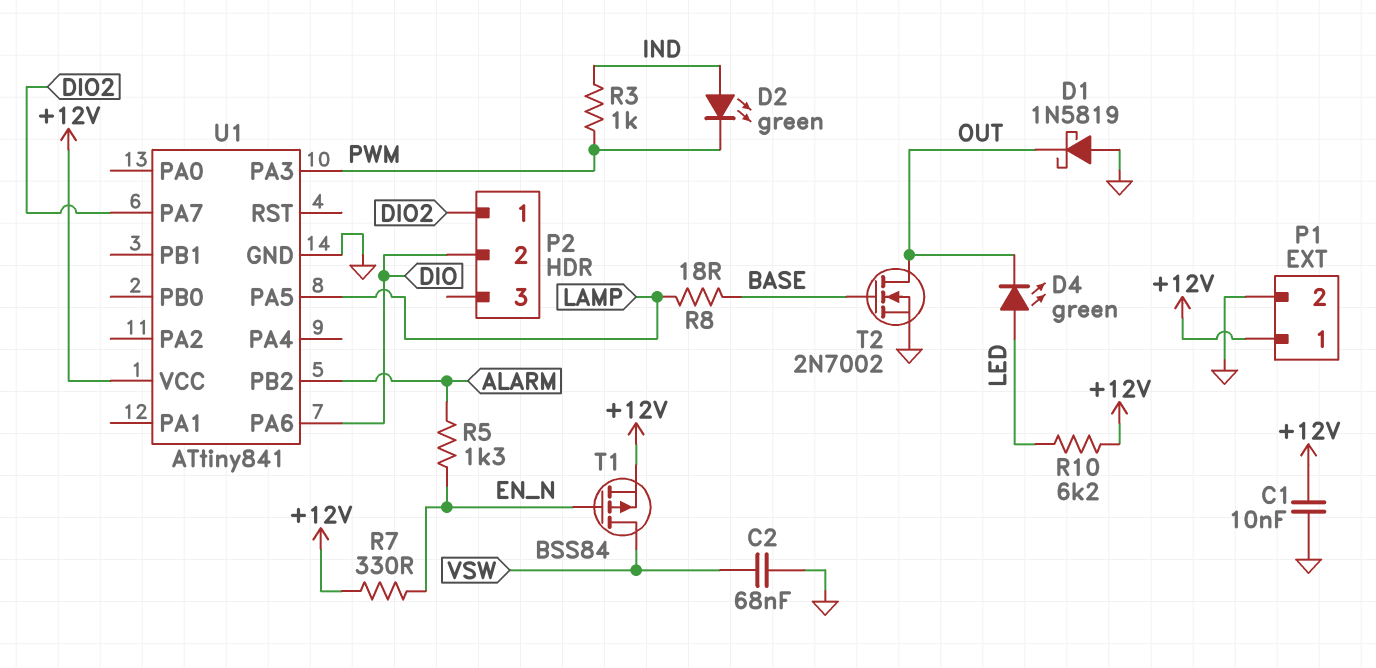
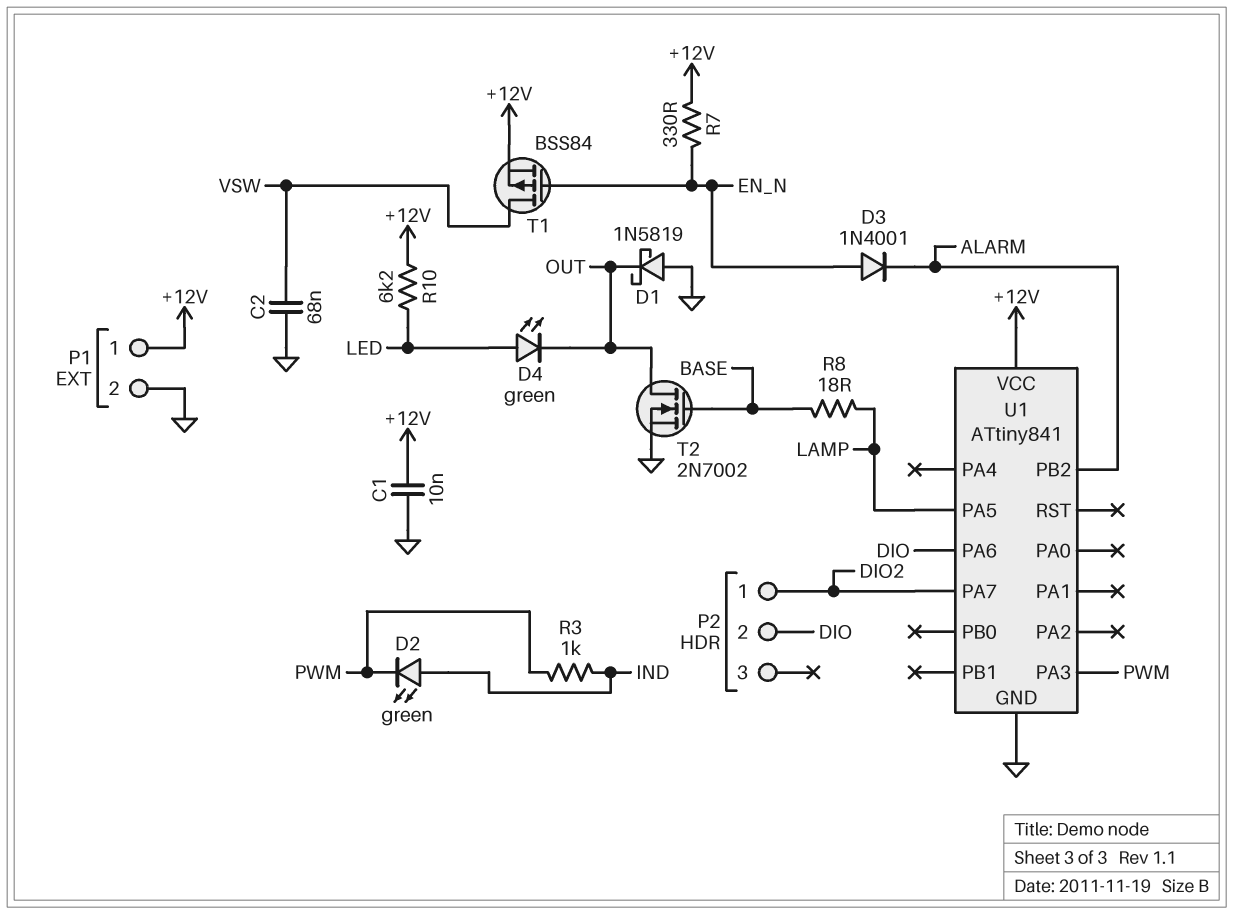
D3: none -> diode 1N4001 (A EN_N, K ALARM)
R5: 1.3k (ALARM, EN_N) -> none

